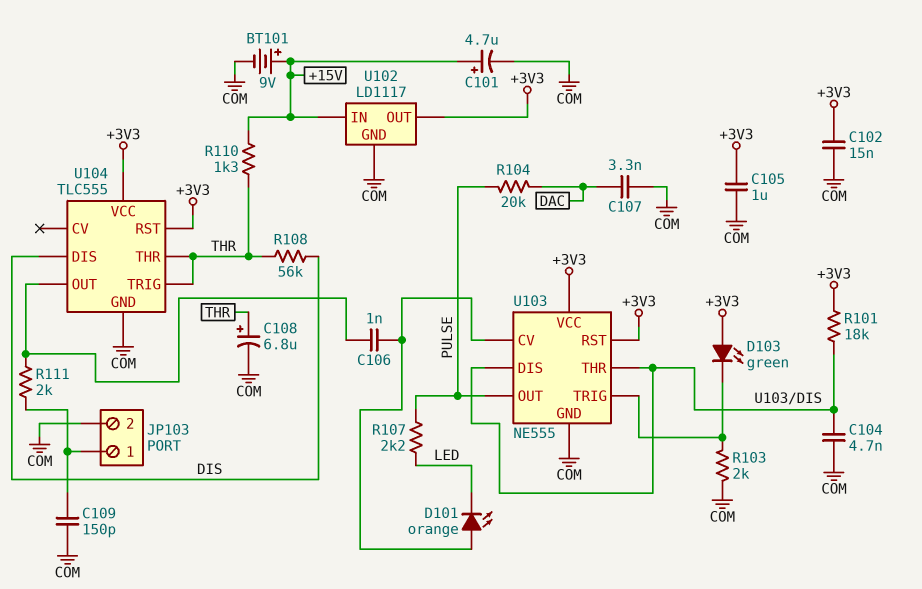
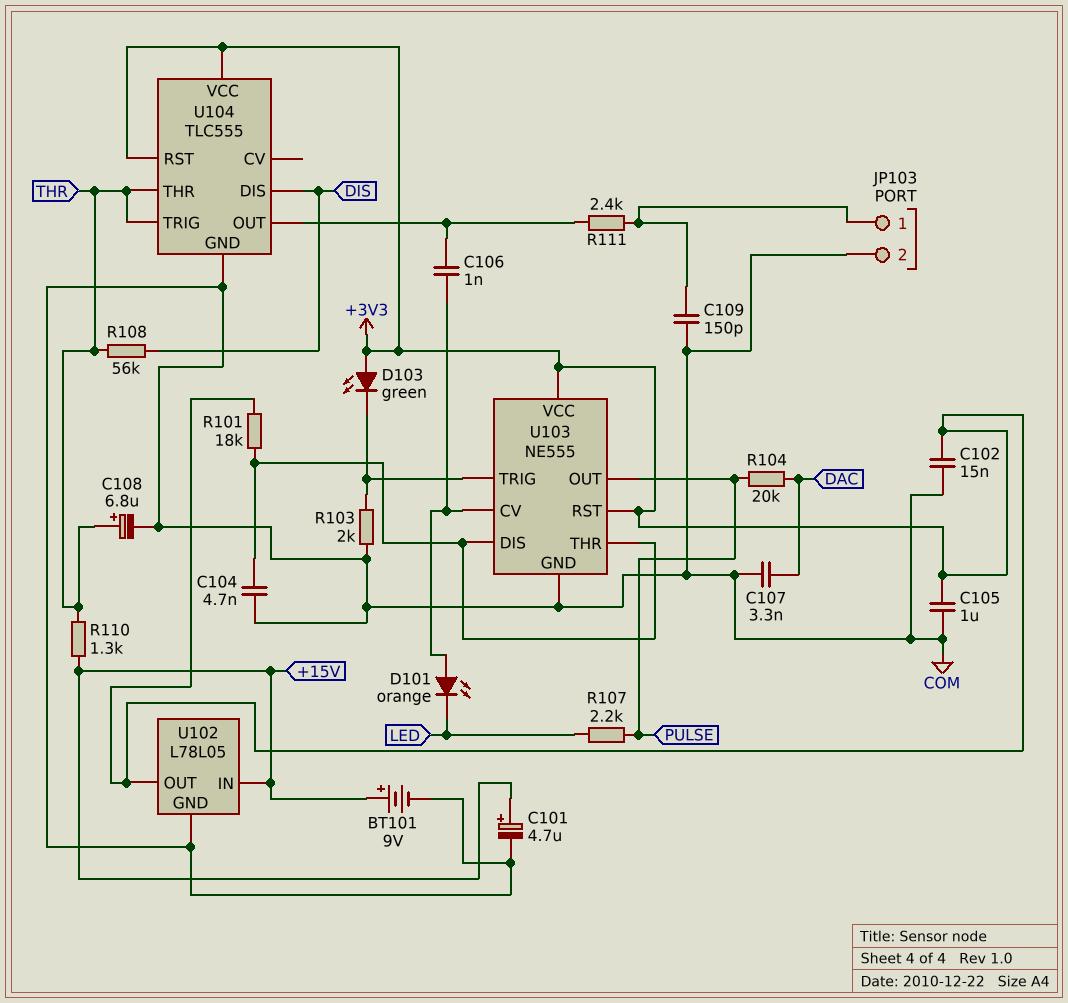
R111: 2k (JP103/1, U104/OUT) -> 2.4k (JP103/1, U104/OUT)
U102: LD1117 -> L78L05

